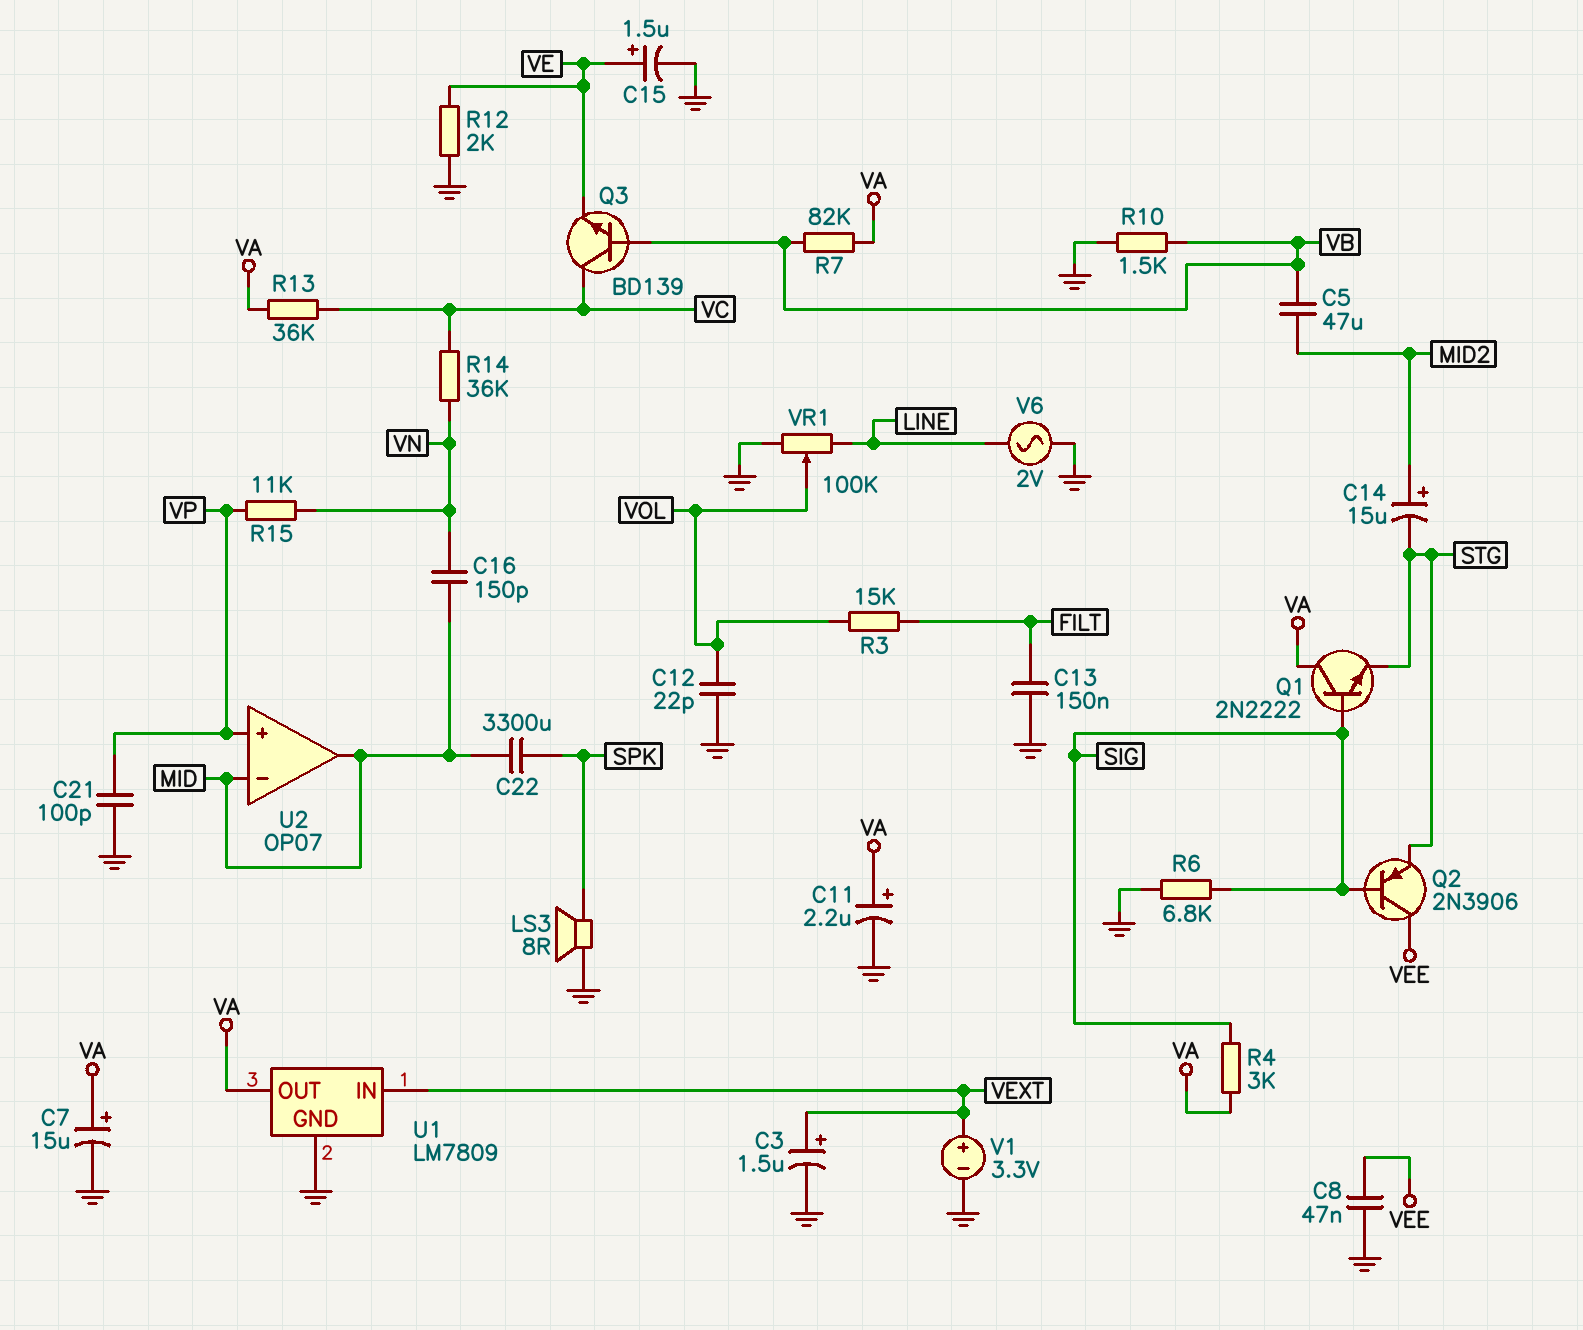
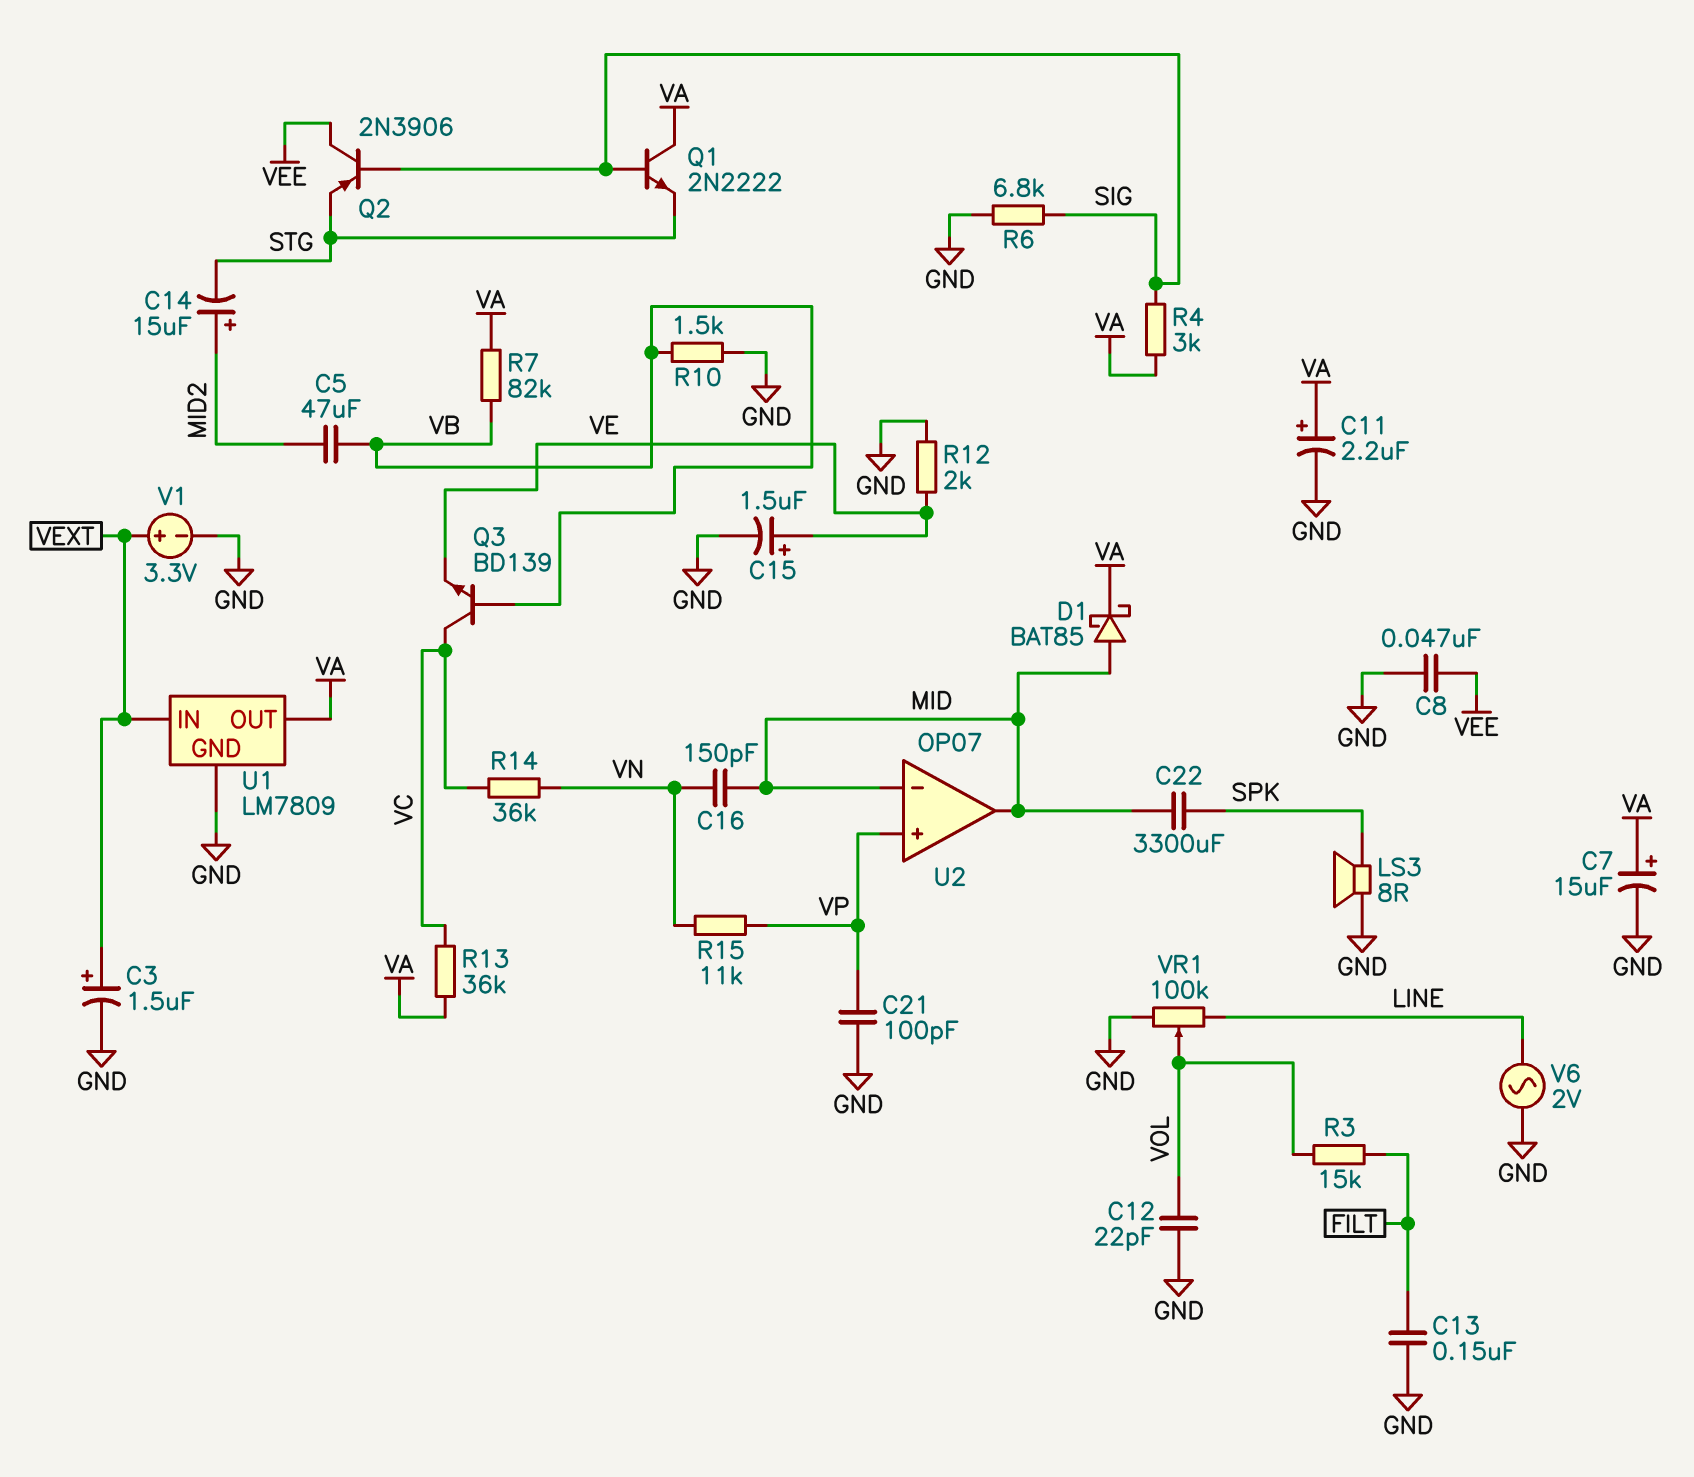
D1: none -> schottky BAT85 (A MID, K VA)

